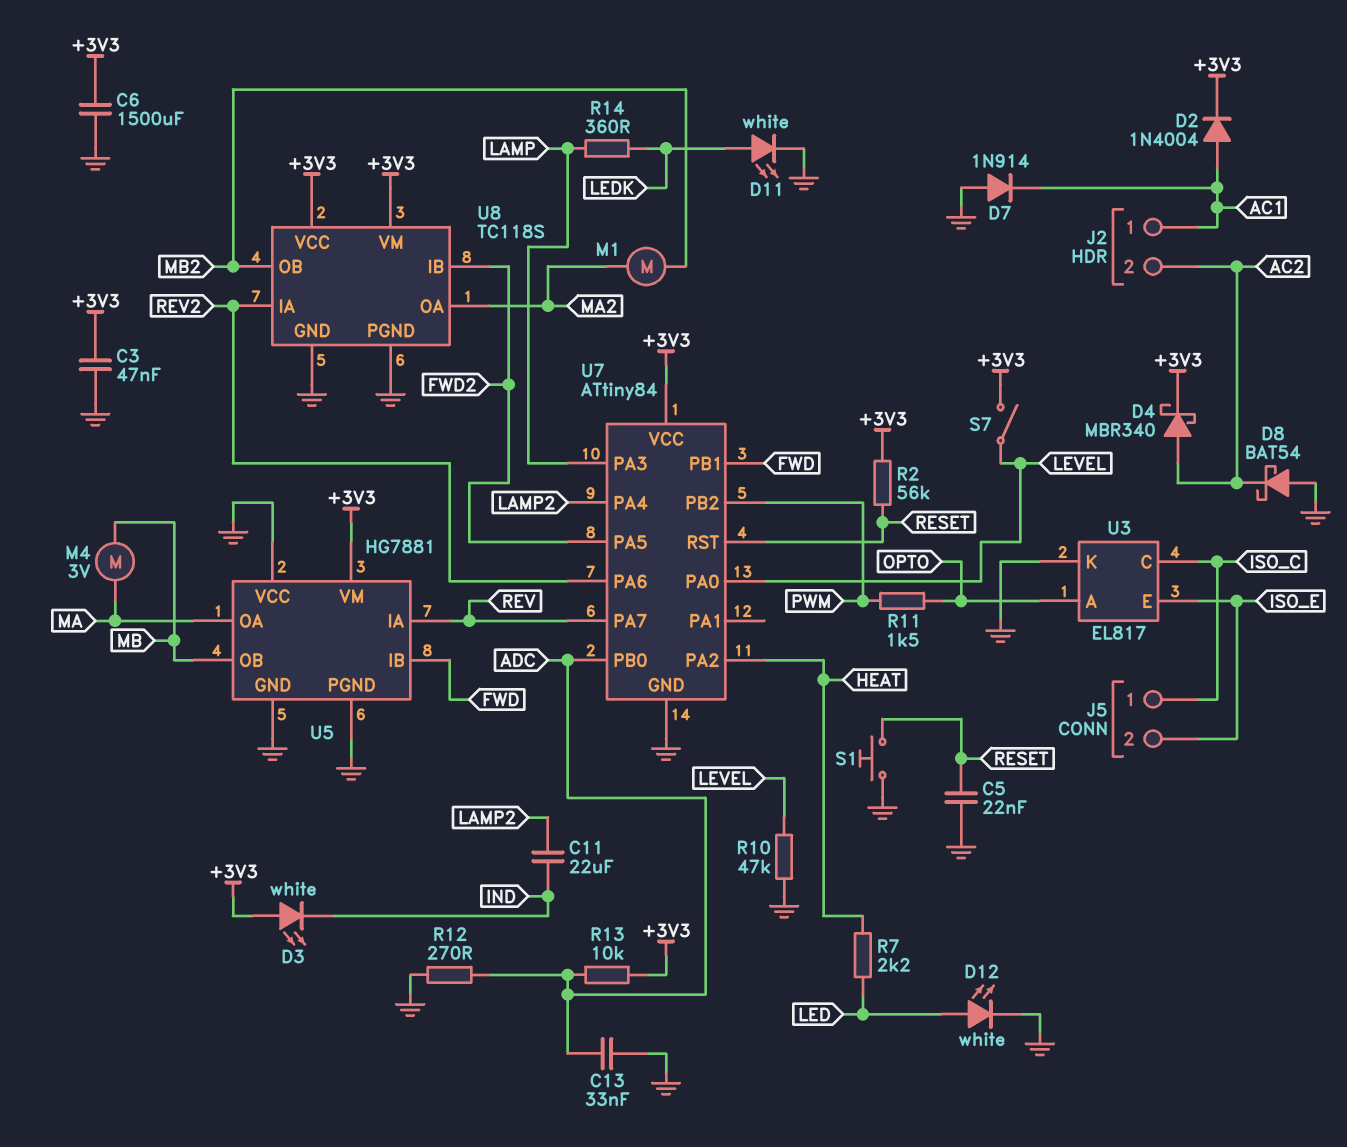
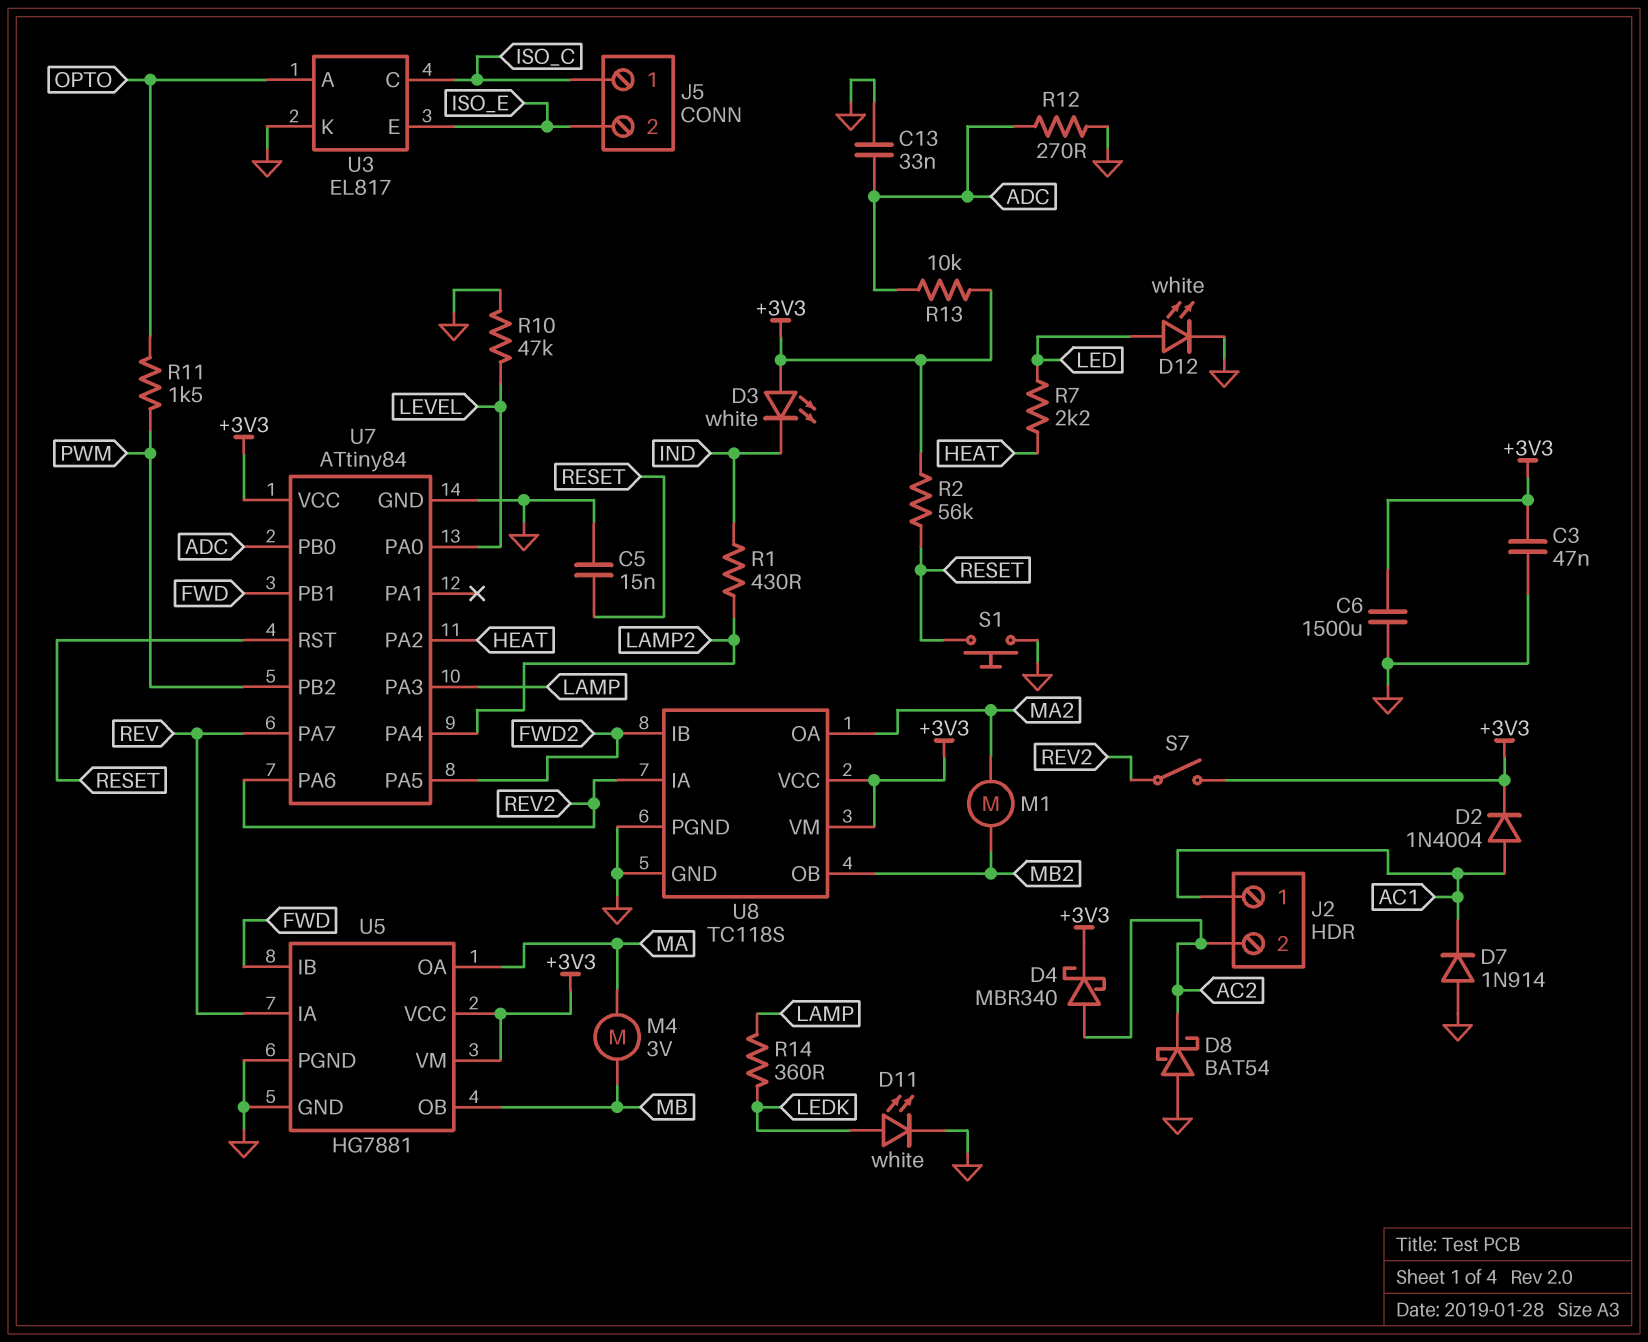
C5: 22nF (GND, RESET) -> 15nF (GND, RESET)
C11: 22uF (IND, LAMP2) -> none
R1: none -> 430 (IND, LAMP2)
S7: switch (+3V3, LEVEL) -> switch (+3V3, REV2)
U5 pin VCC: GND -> +3V3

